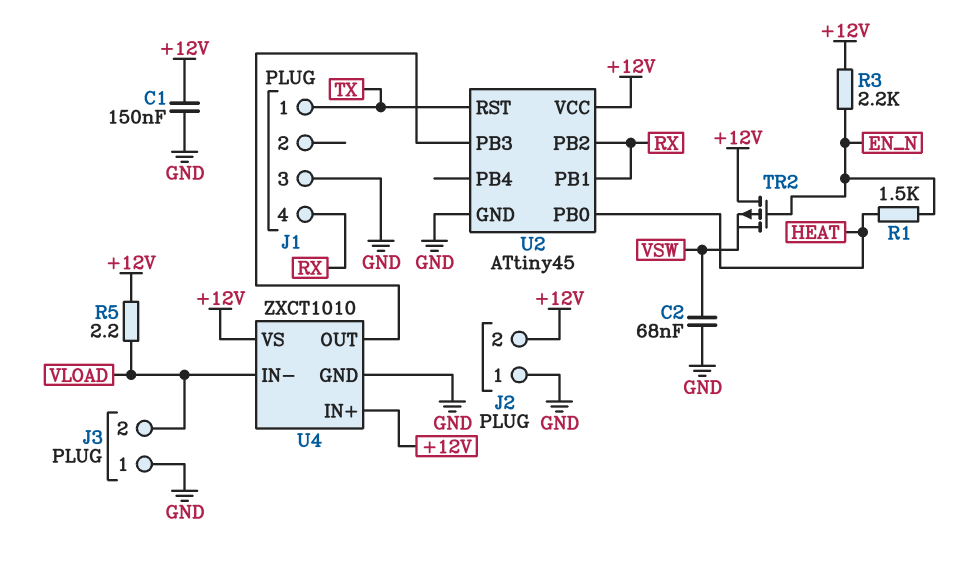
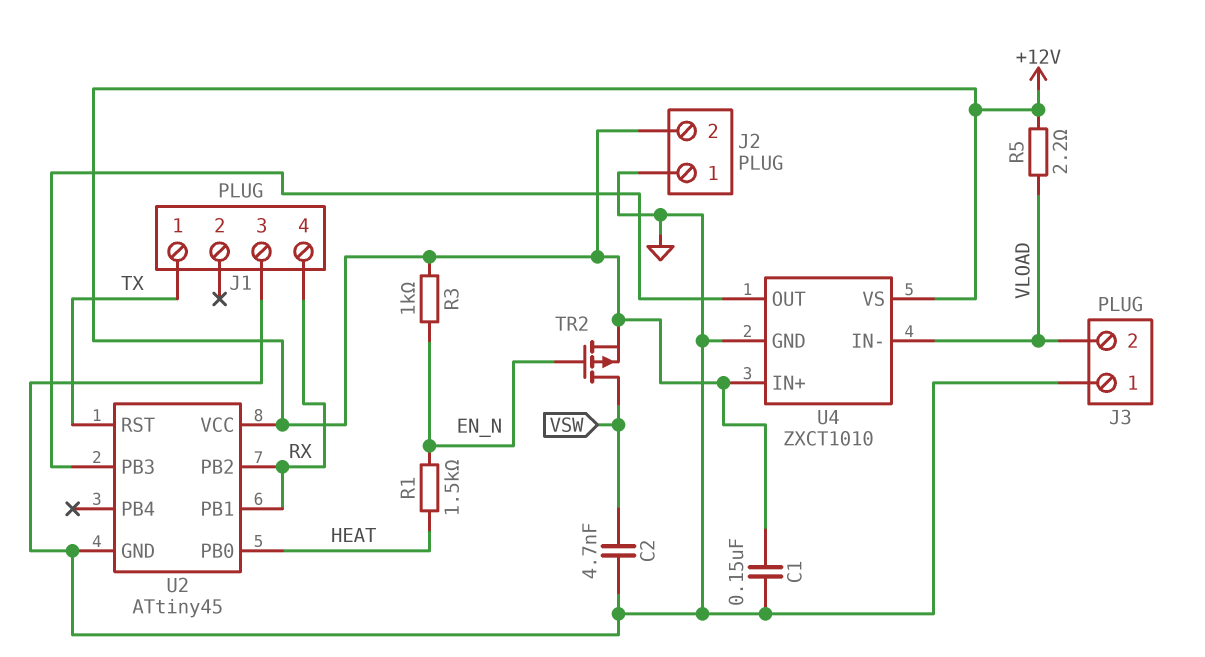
C2: 68nF (GND, VSW) -> 4.7nF (GND, VSW)
R3: 2.2k (+12V, EN_N) -> 1k (+12V, EN_N)
TR2: PMOS (G EN_N, D +12V, S VSW) -> PMOS (G EN_N, D VSW, S +12V)

